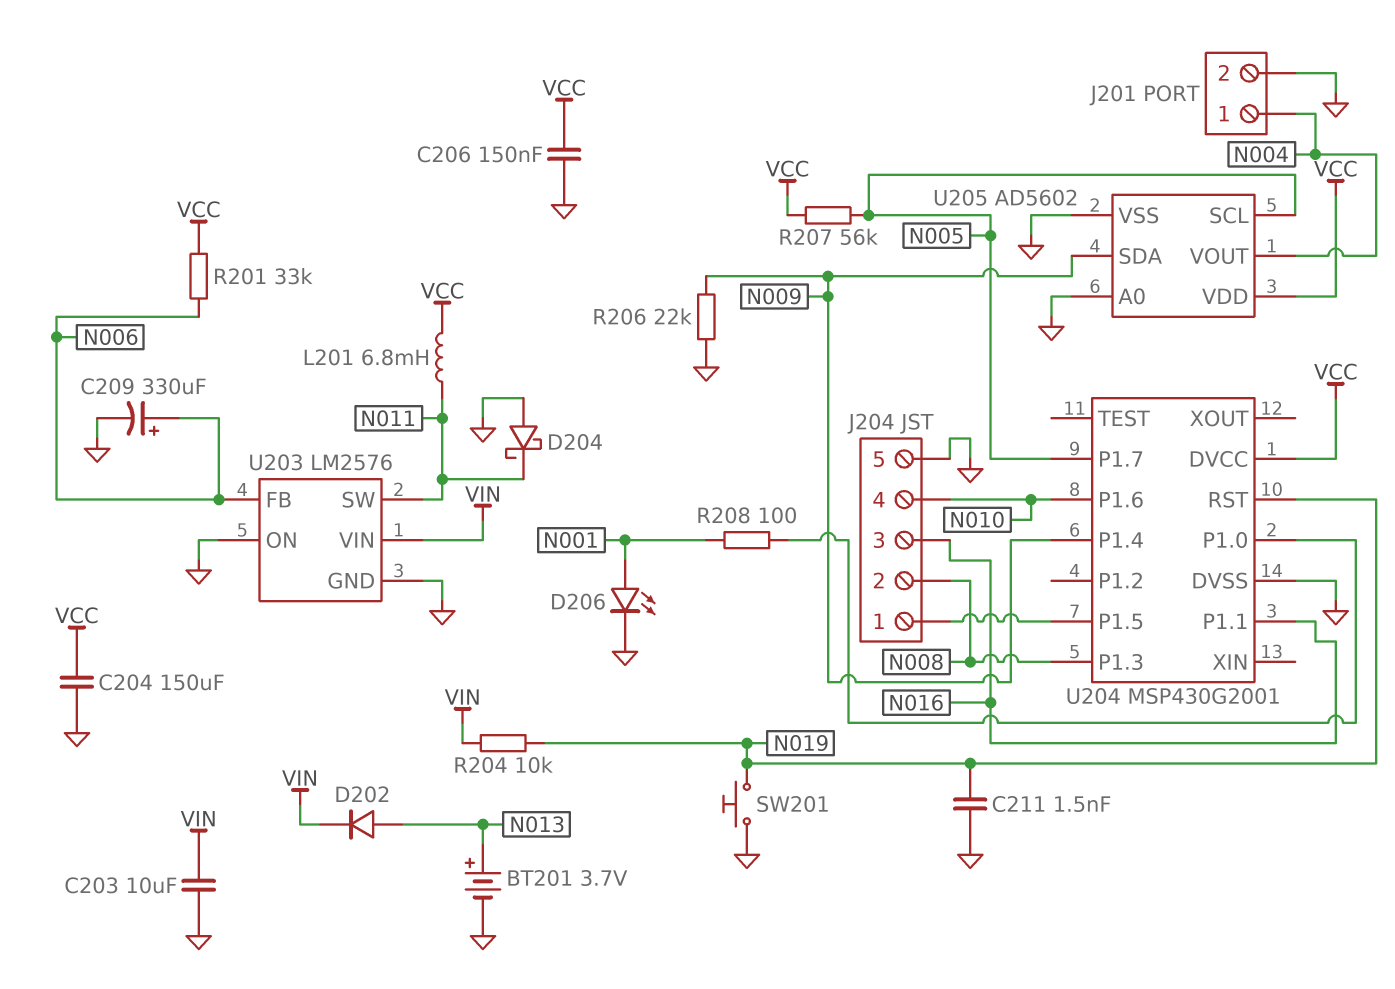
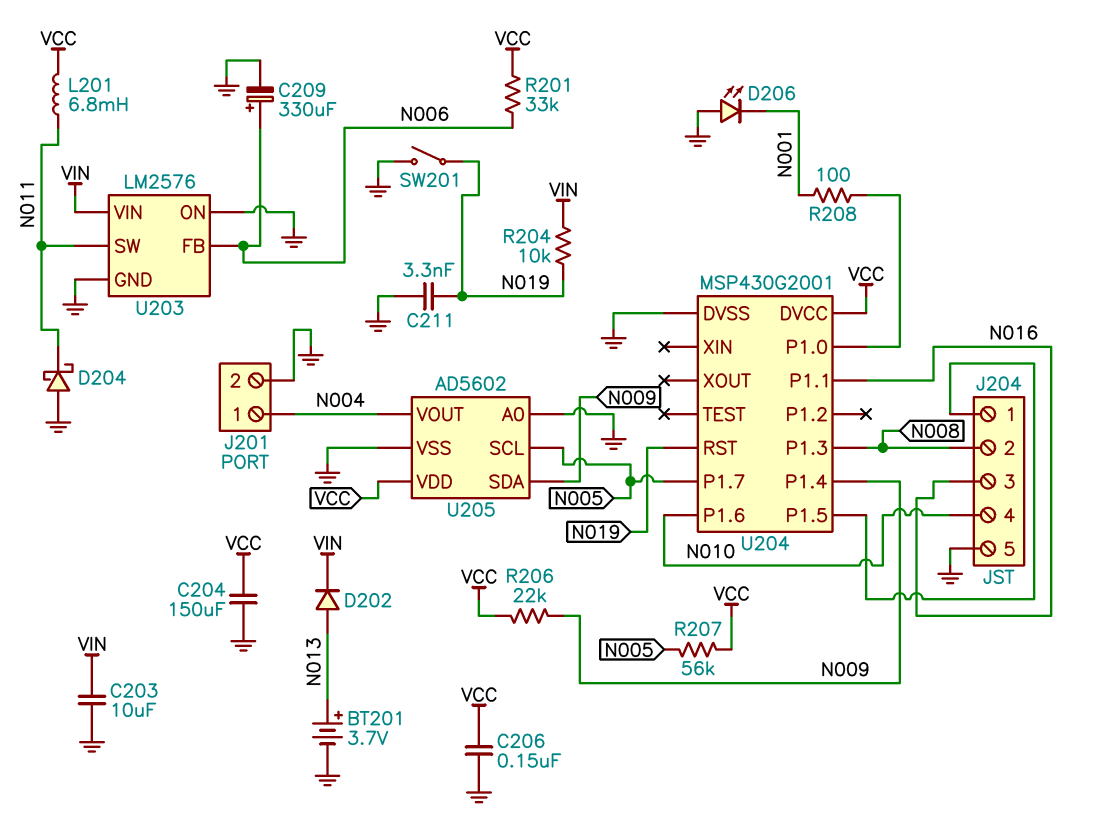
C211: 1.5nF (GND, N019) -> 3.3nF (GND, N019)
D206: LED (A N001, K GND) -> LED (A GND, K N001)
R206: 22k (GND, N009) -> 22k (N009, VCC)
SW201: button (GND, N019) -> switch (GND, N019)

